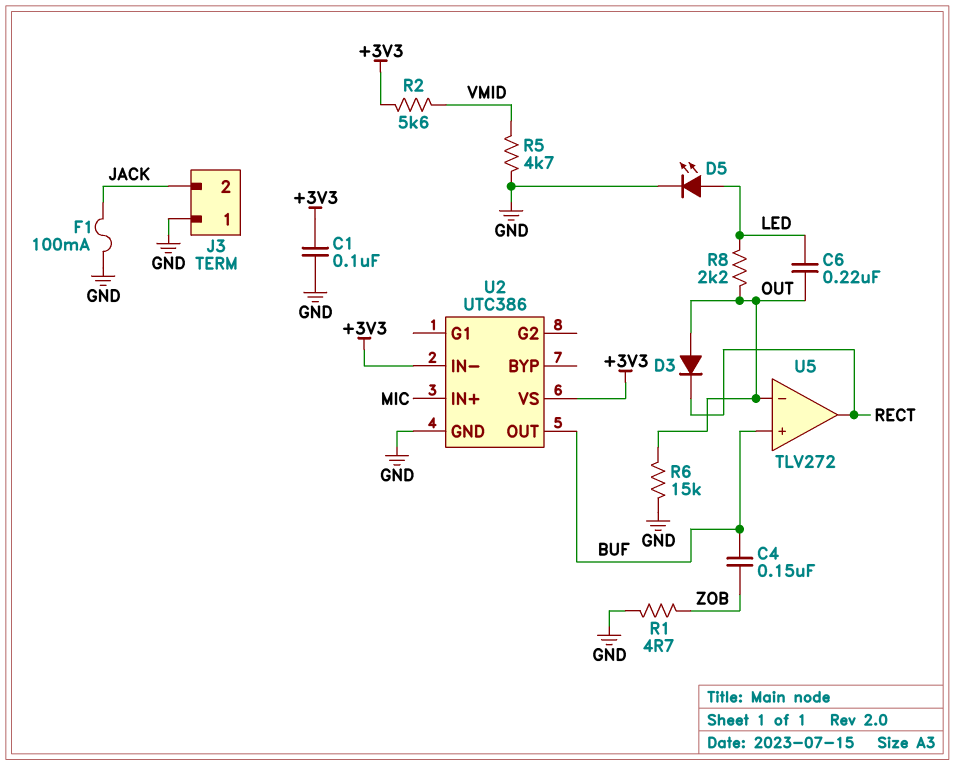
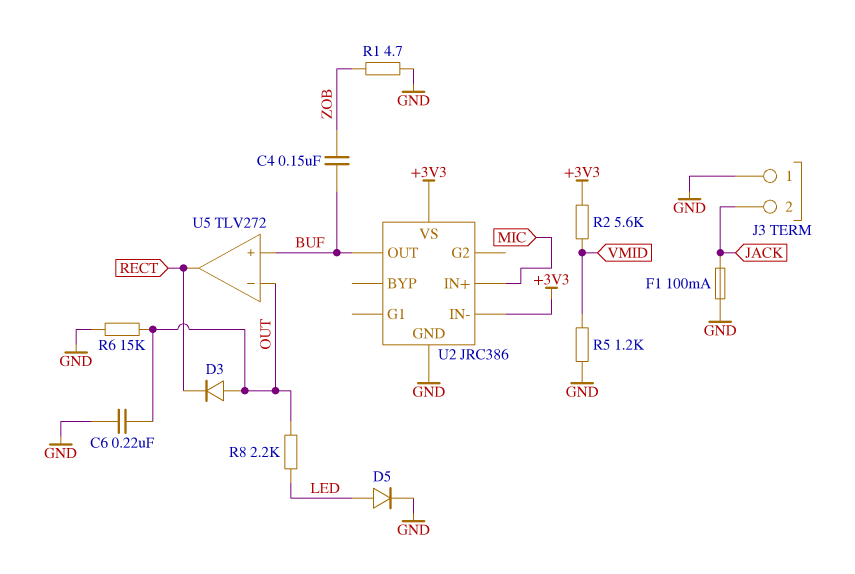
C1: 100nF (+3V3, GND) -> none
C6: 220nF (LED, OUT) -> 220nF (GND, OUT)
D5: LED (A LED, K GND) -> diode (A LED, K GND)
R5: 4.7k (GND, VMID) -> 1.2k (GND, VMID)
U2: UTC386 -> JRC386

